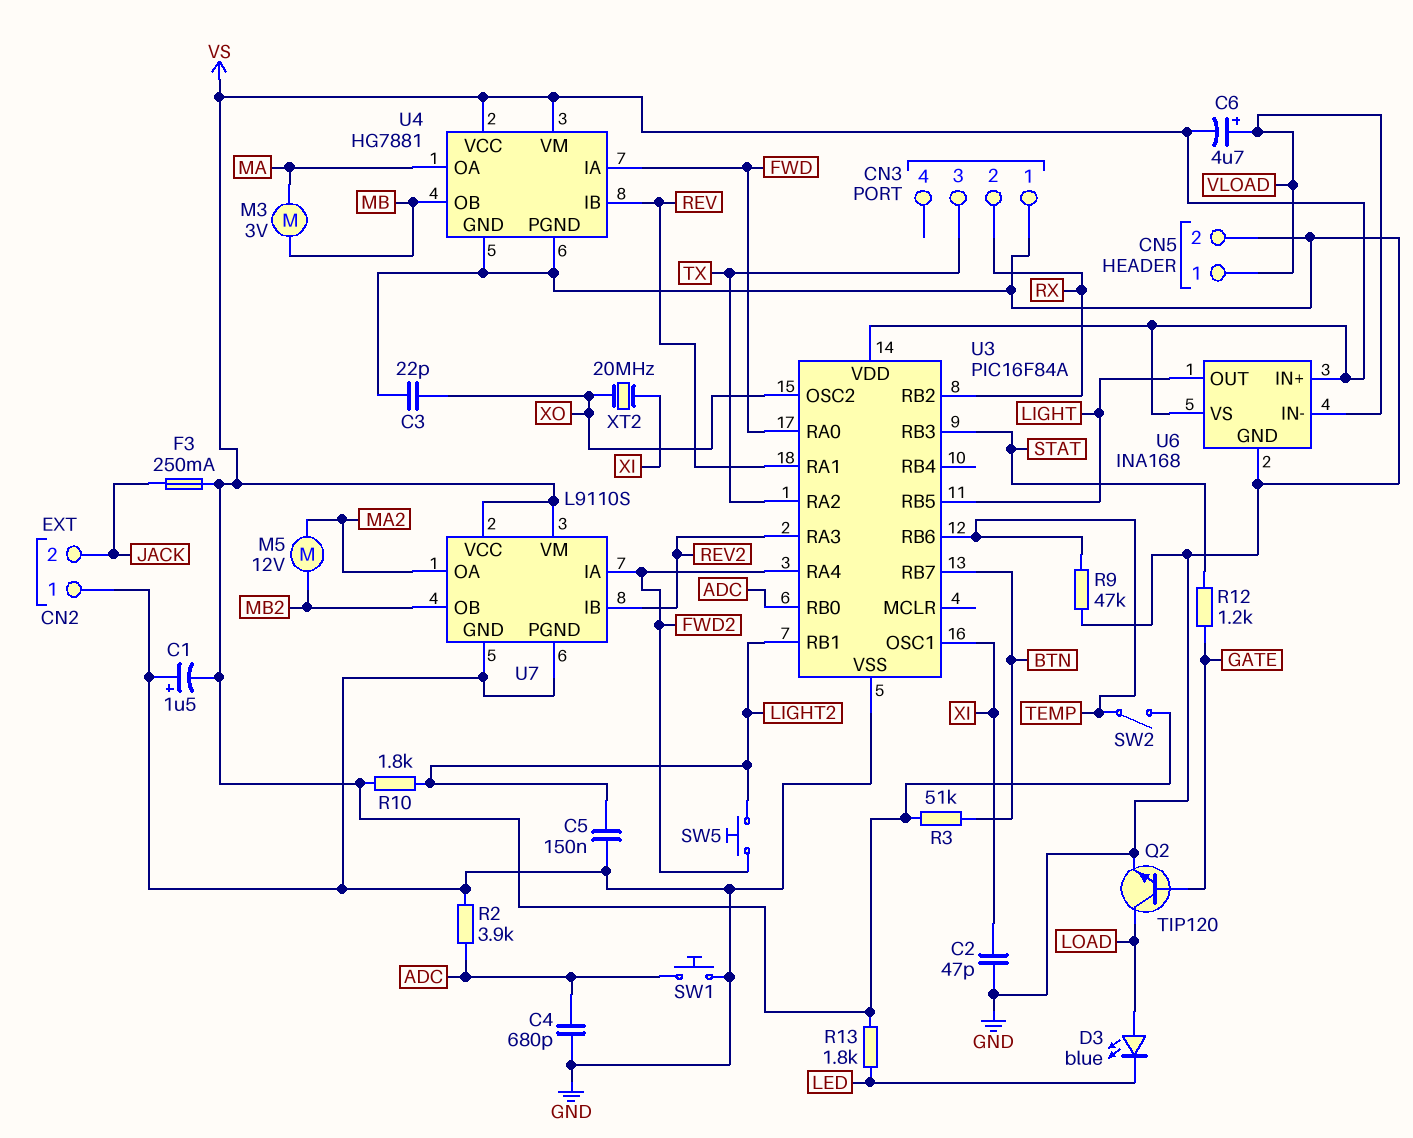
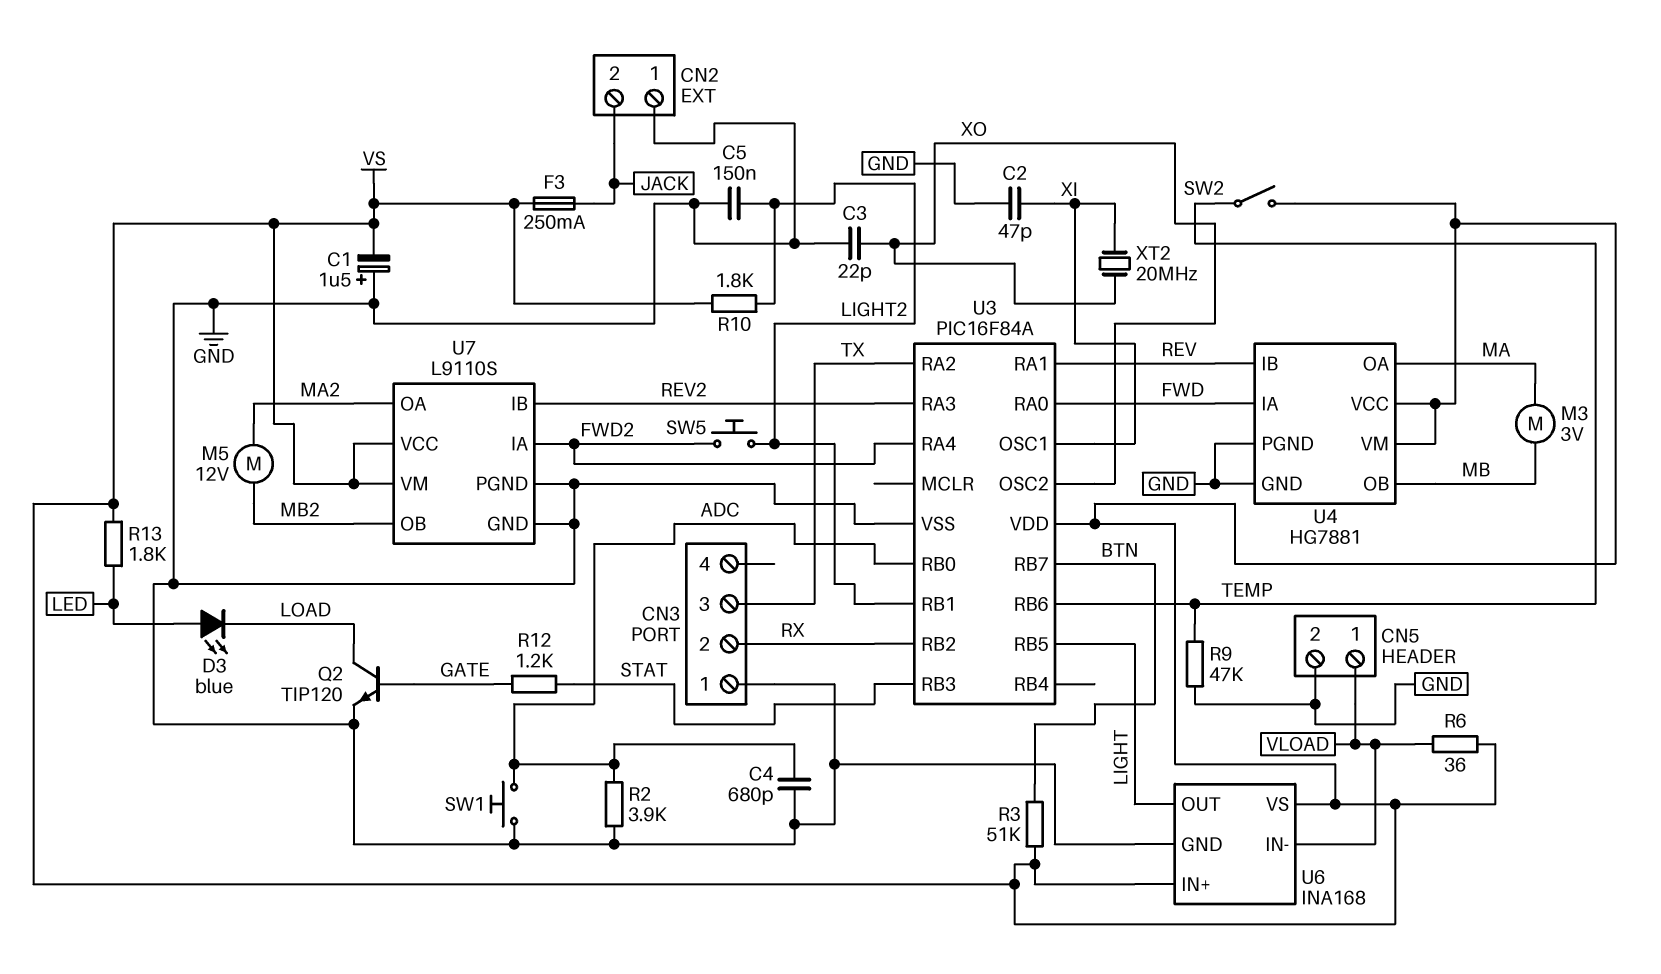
C6: 4.7uF (plus VLOAD, minus VS) -> none
D3: LED blue (A LOAD, K LED) -> LED blue (A LED, K LOAD)
R6: none -> 36 (VLOAD, VS)

